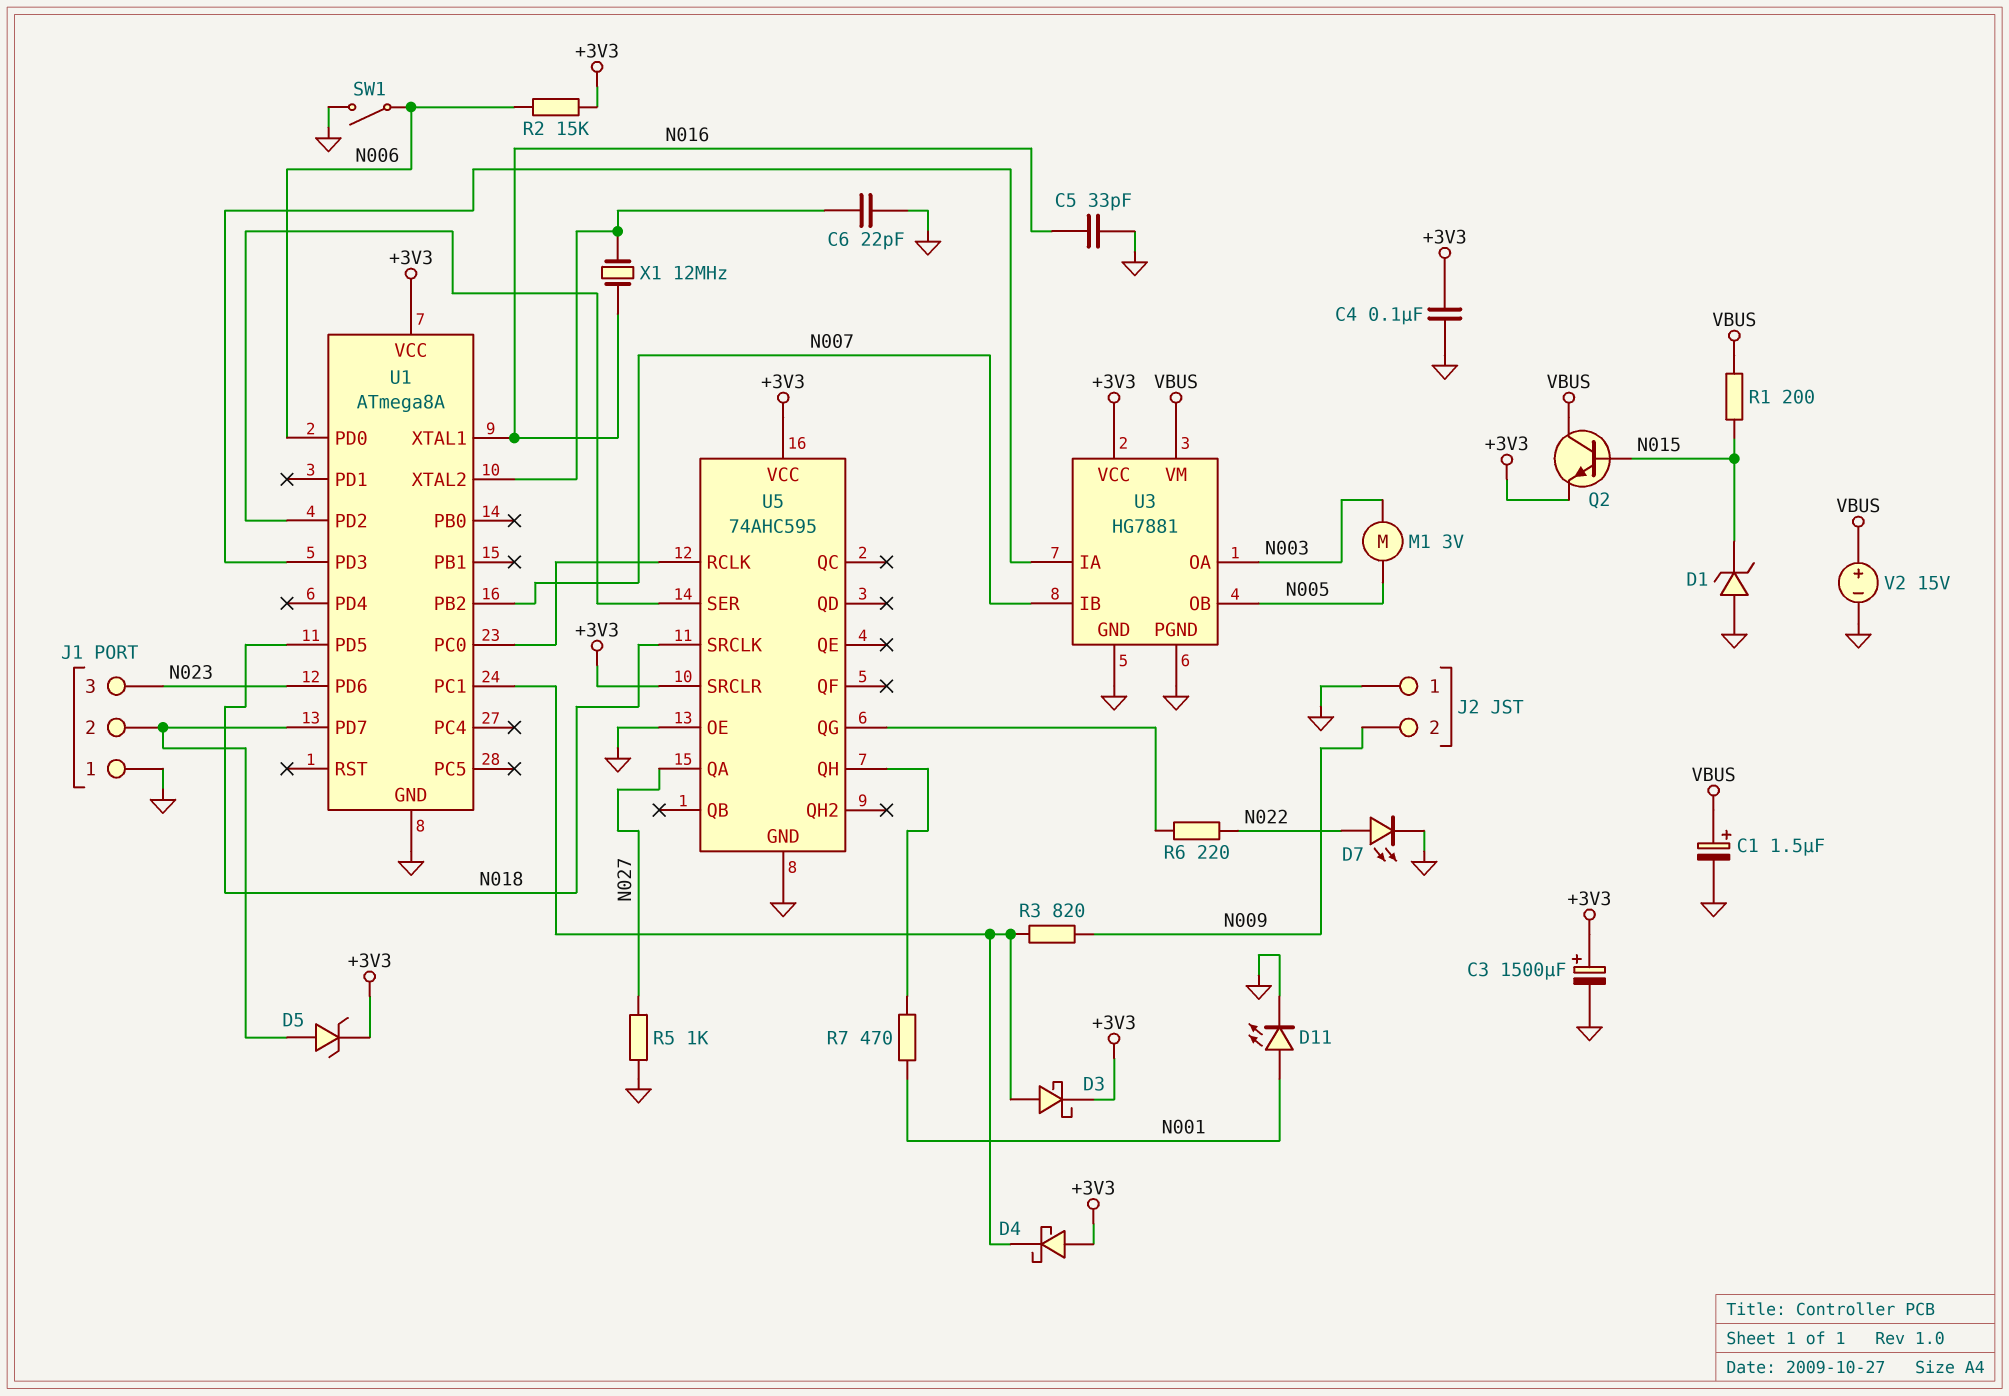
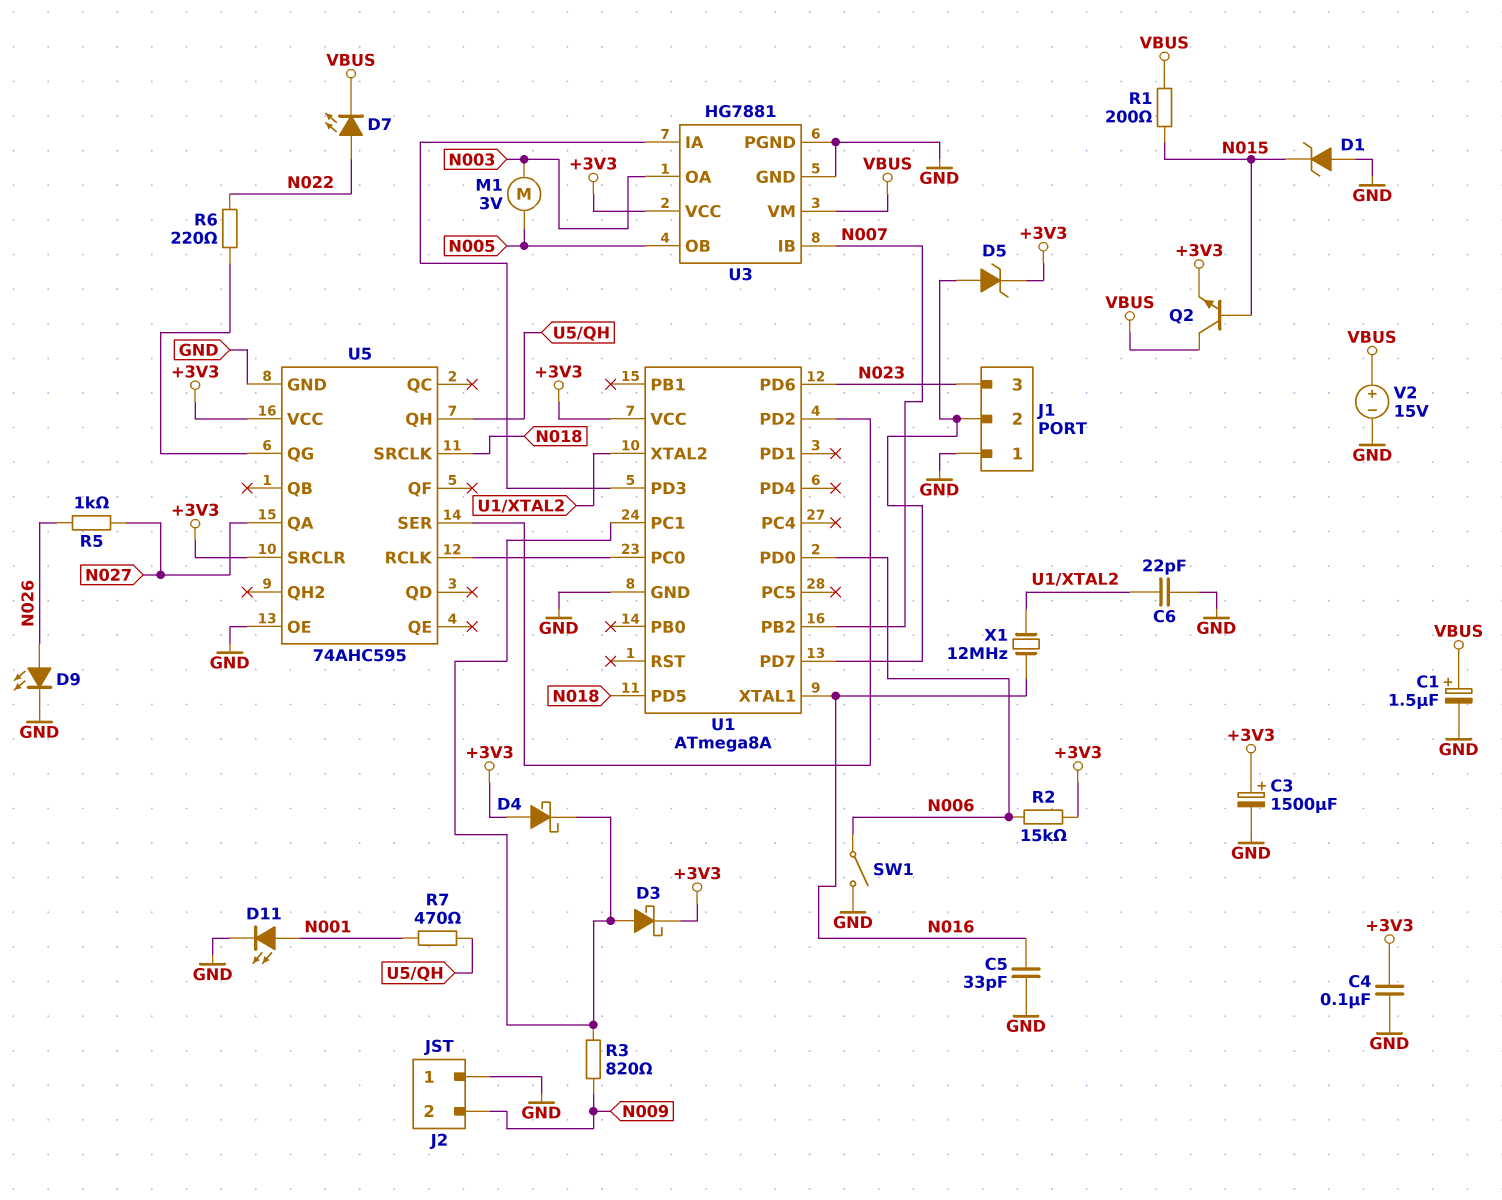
D7: LED (A N022, K GND) -> LED (A N022, K VBUS)
D9: none -> LED (A N026, K GND)
R5: 1k (GND, N027) -> 1k (N026, N027)

